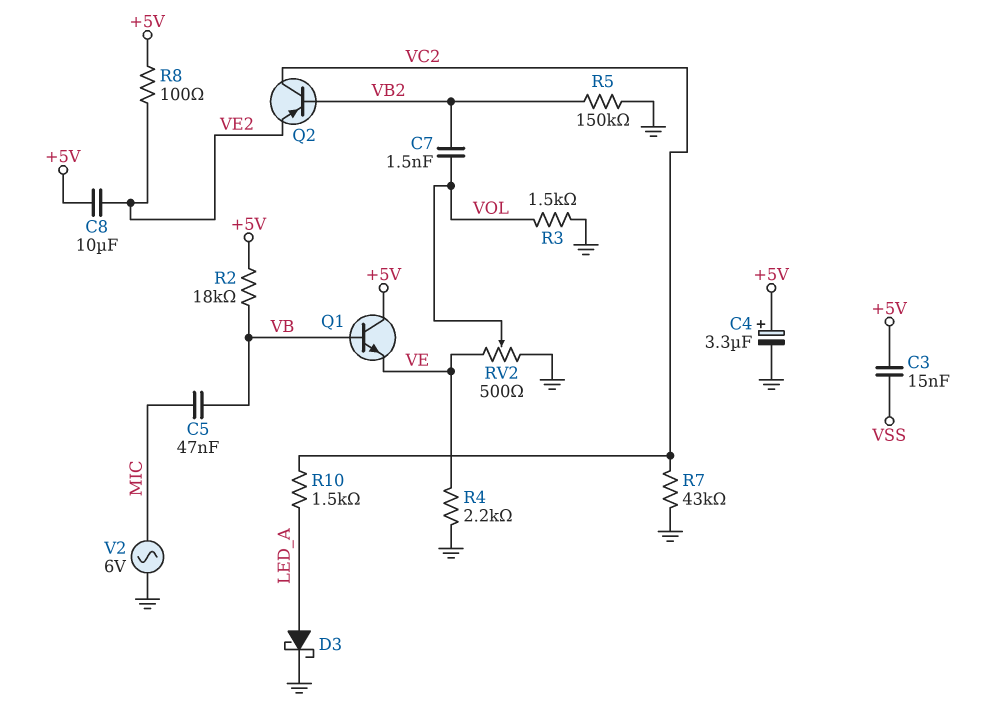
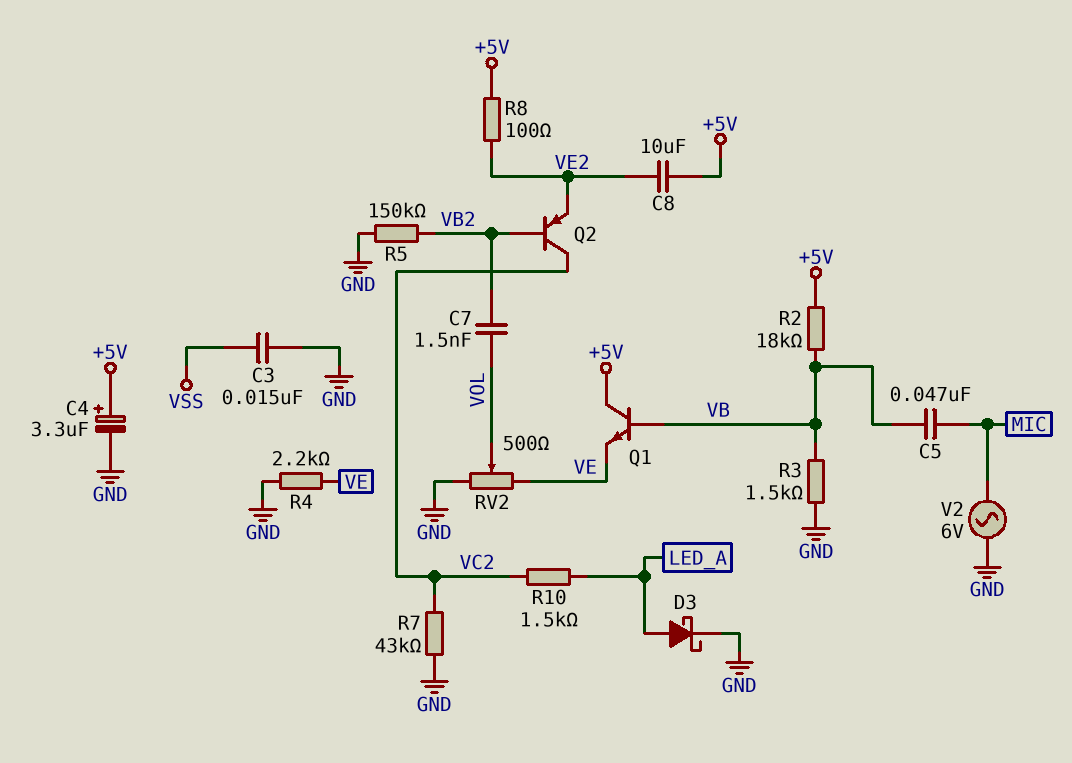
C3: 15nF (+5V, VSS) -> 15nF (GND, VSS)
R3: 1.5k (GND, VOL) -> 1.5k (GND, VB)

